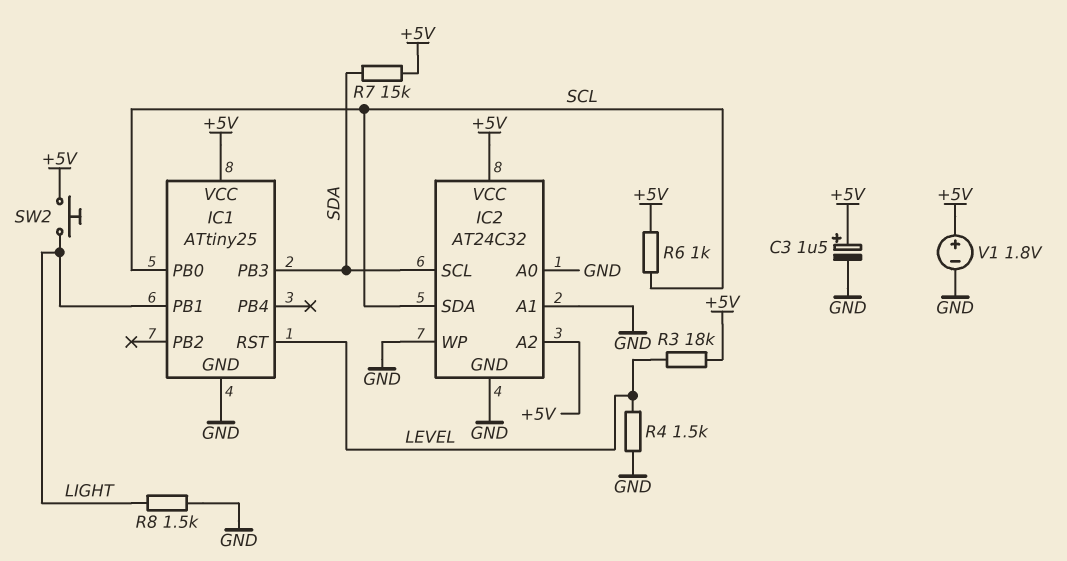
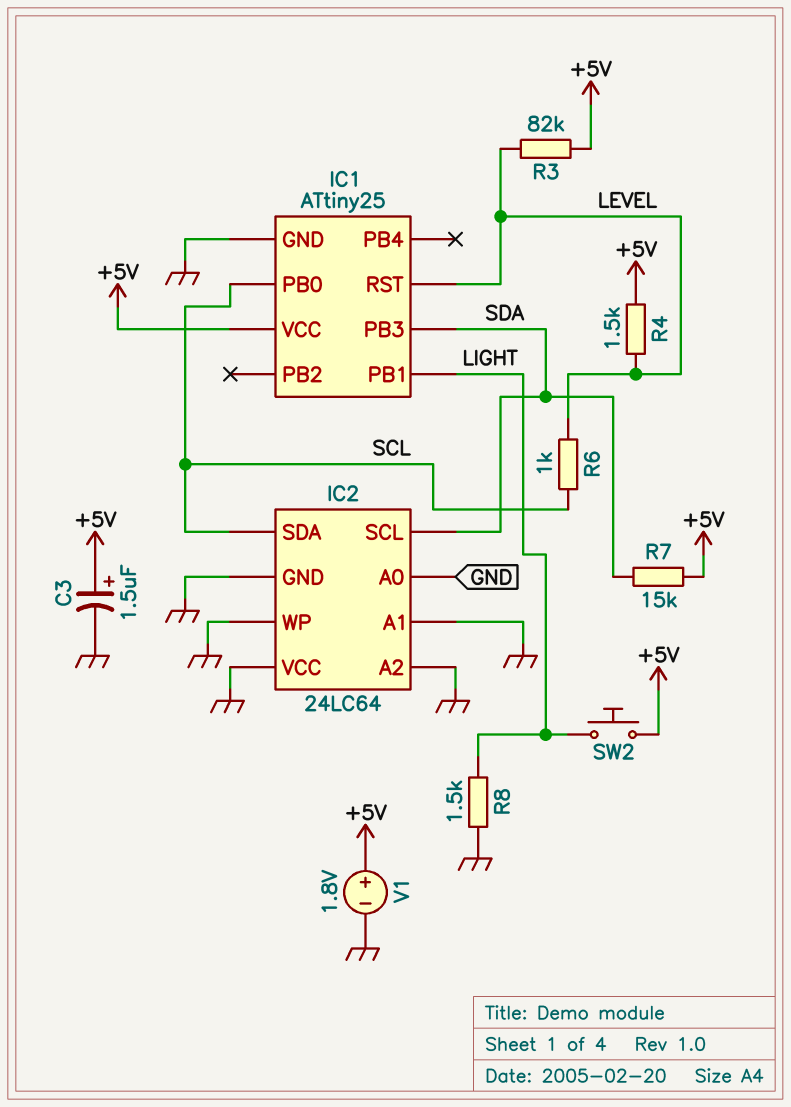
IC2: AT24C32 -> 24LC64
IC2 pin A2: +5V -> GND
IC2 pin VCC: +5V -> GND
R3: 18k (+5V, LEVEL) -> 82k (+5V, LEVEL)
R4: 1.5k (GND, LEVEL) -> 1.5k (+5V, LEVEL)
R6: 1k (+5V, SCL) -> 1k (LEVEL, SCL)

